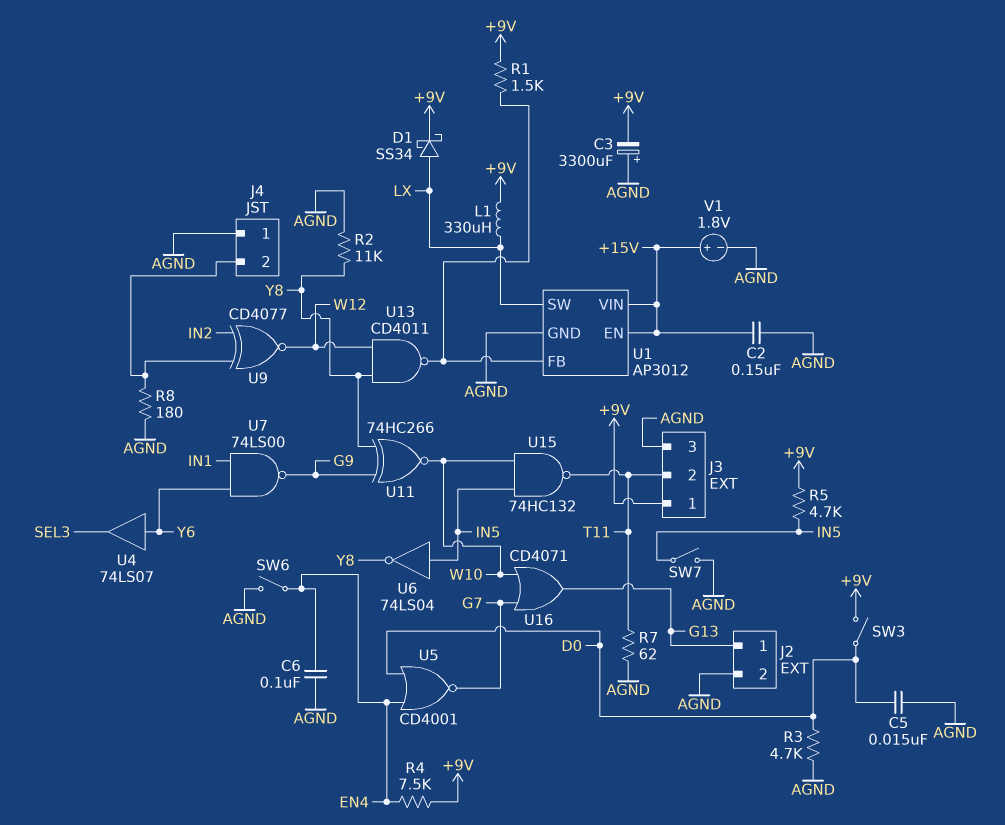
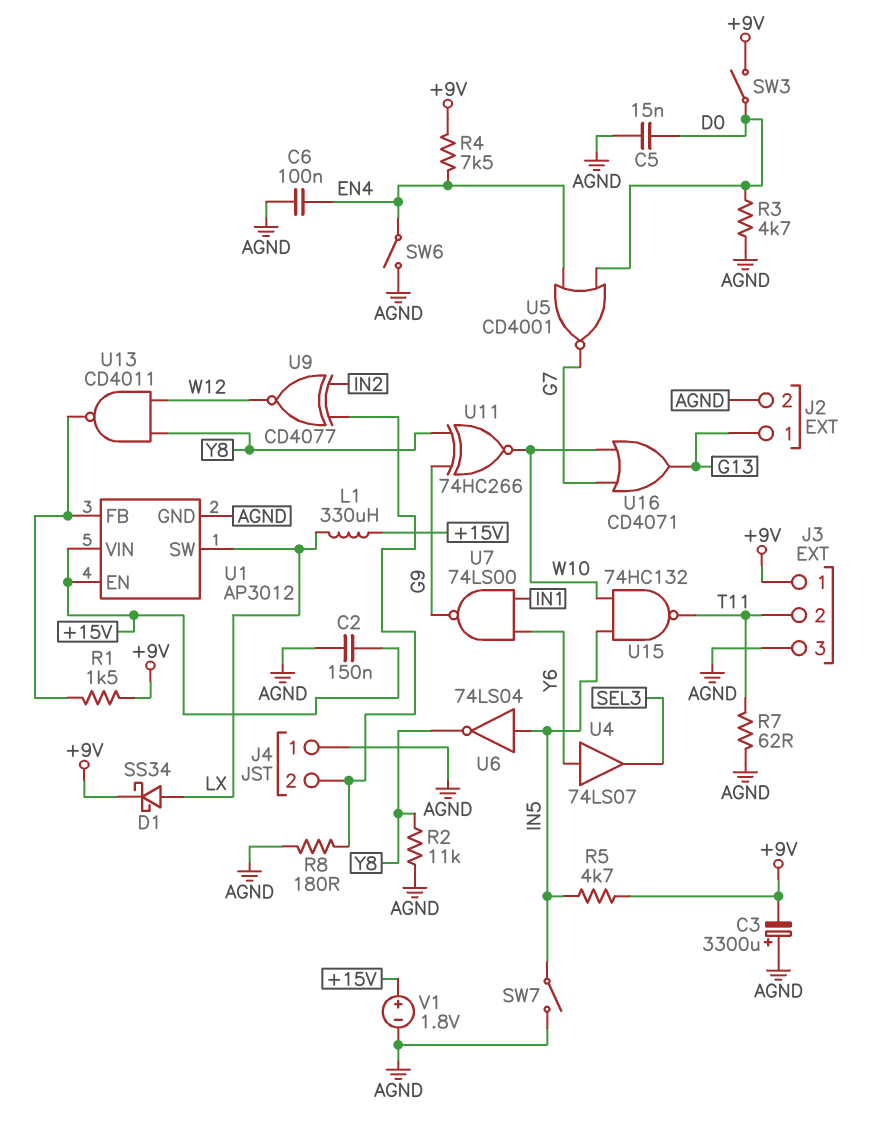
L1: 330uH (+9V, LX) -> 330uH (+15V, LX)

